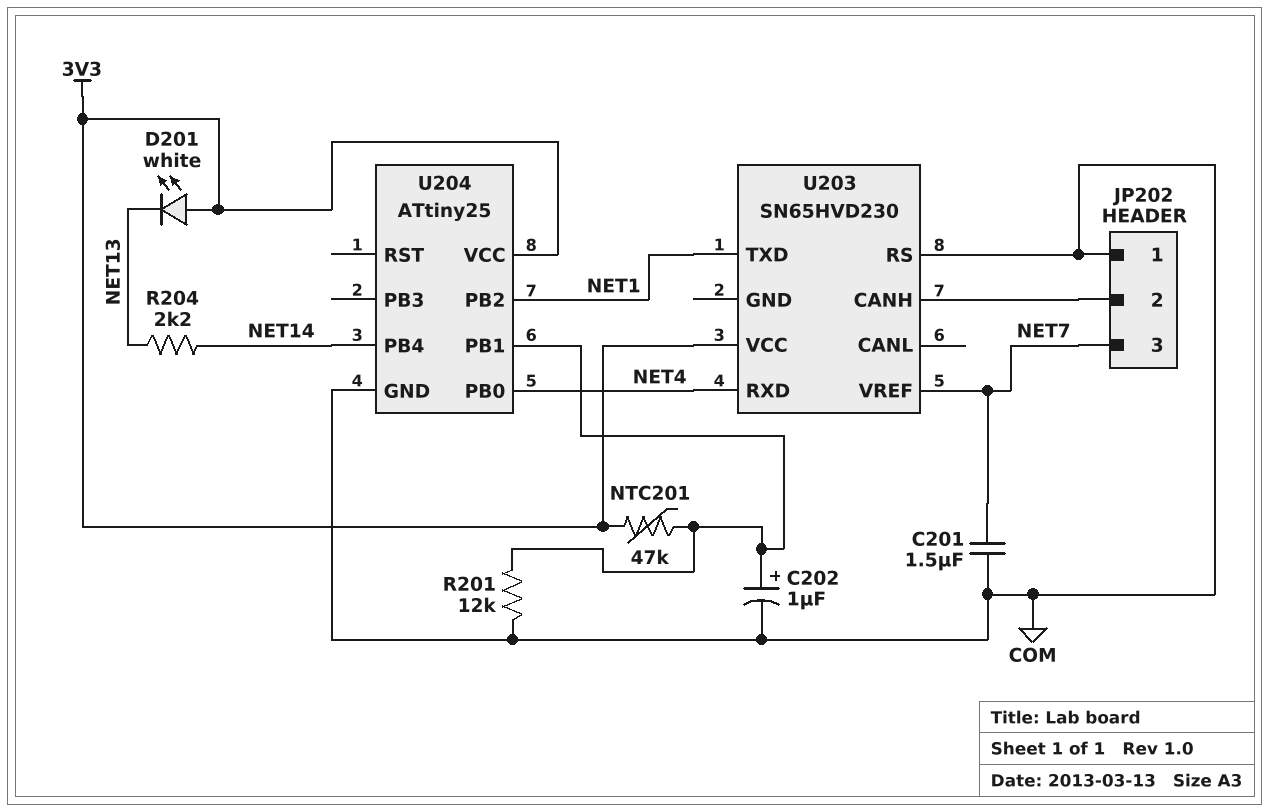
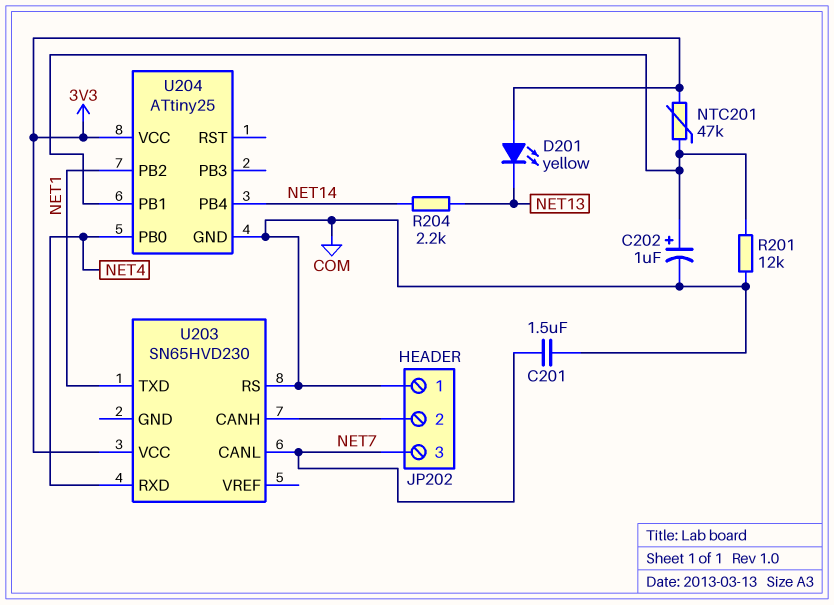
D201: LED white (A 3V3, K NET13) -> LED yellow (A 3V3, K NET13)
U203 pin CANL: none -> NET7
U203 pin VREF: NET7 -> none

